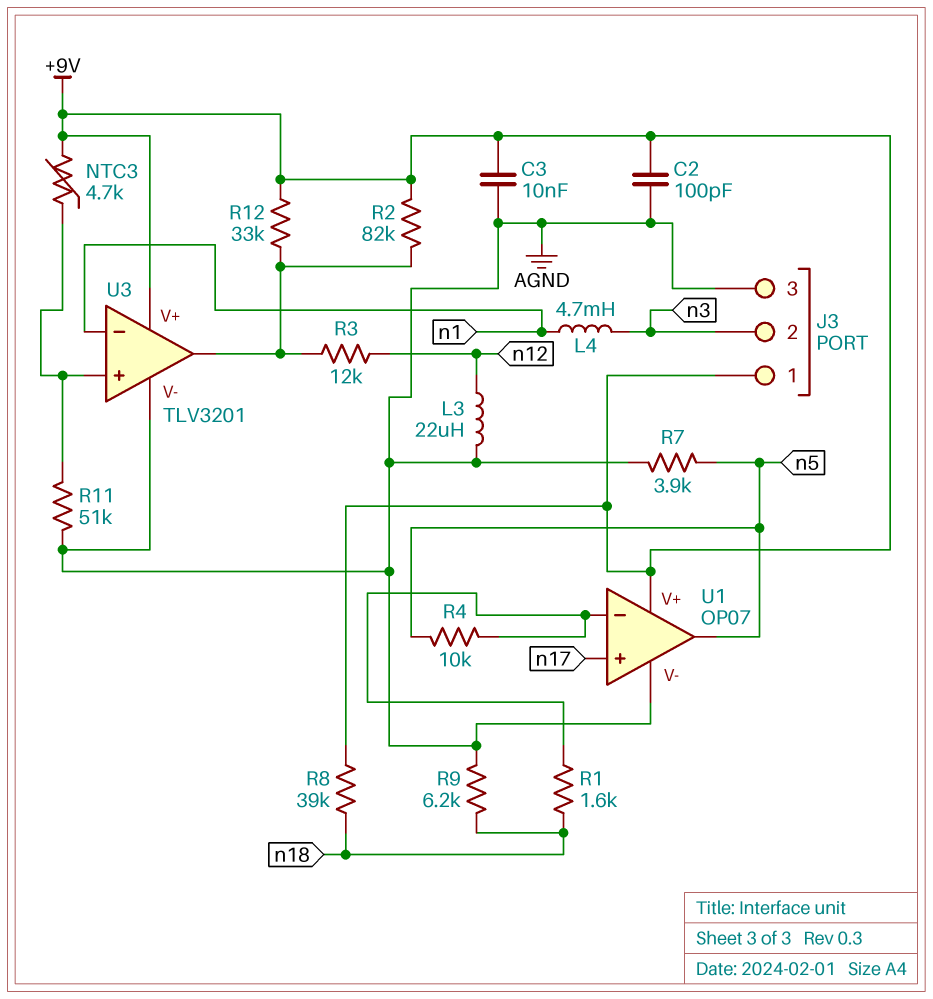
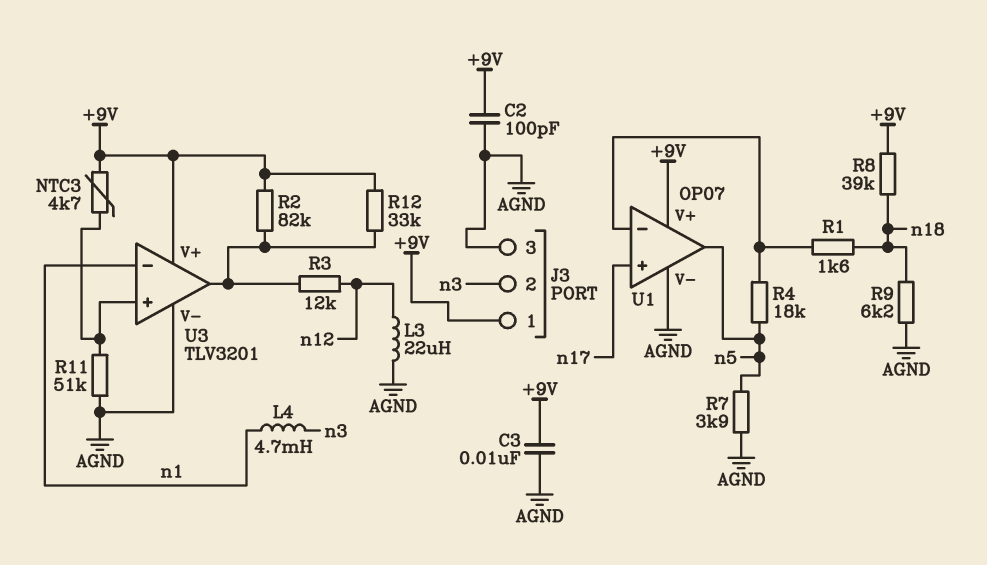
R4: 10k (U1/in-, n5) -> 18k (U1/in-, n5)

